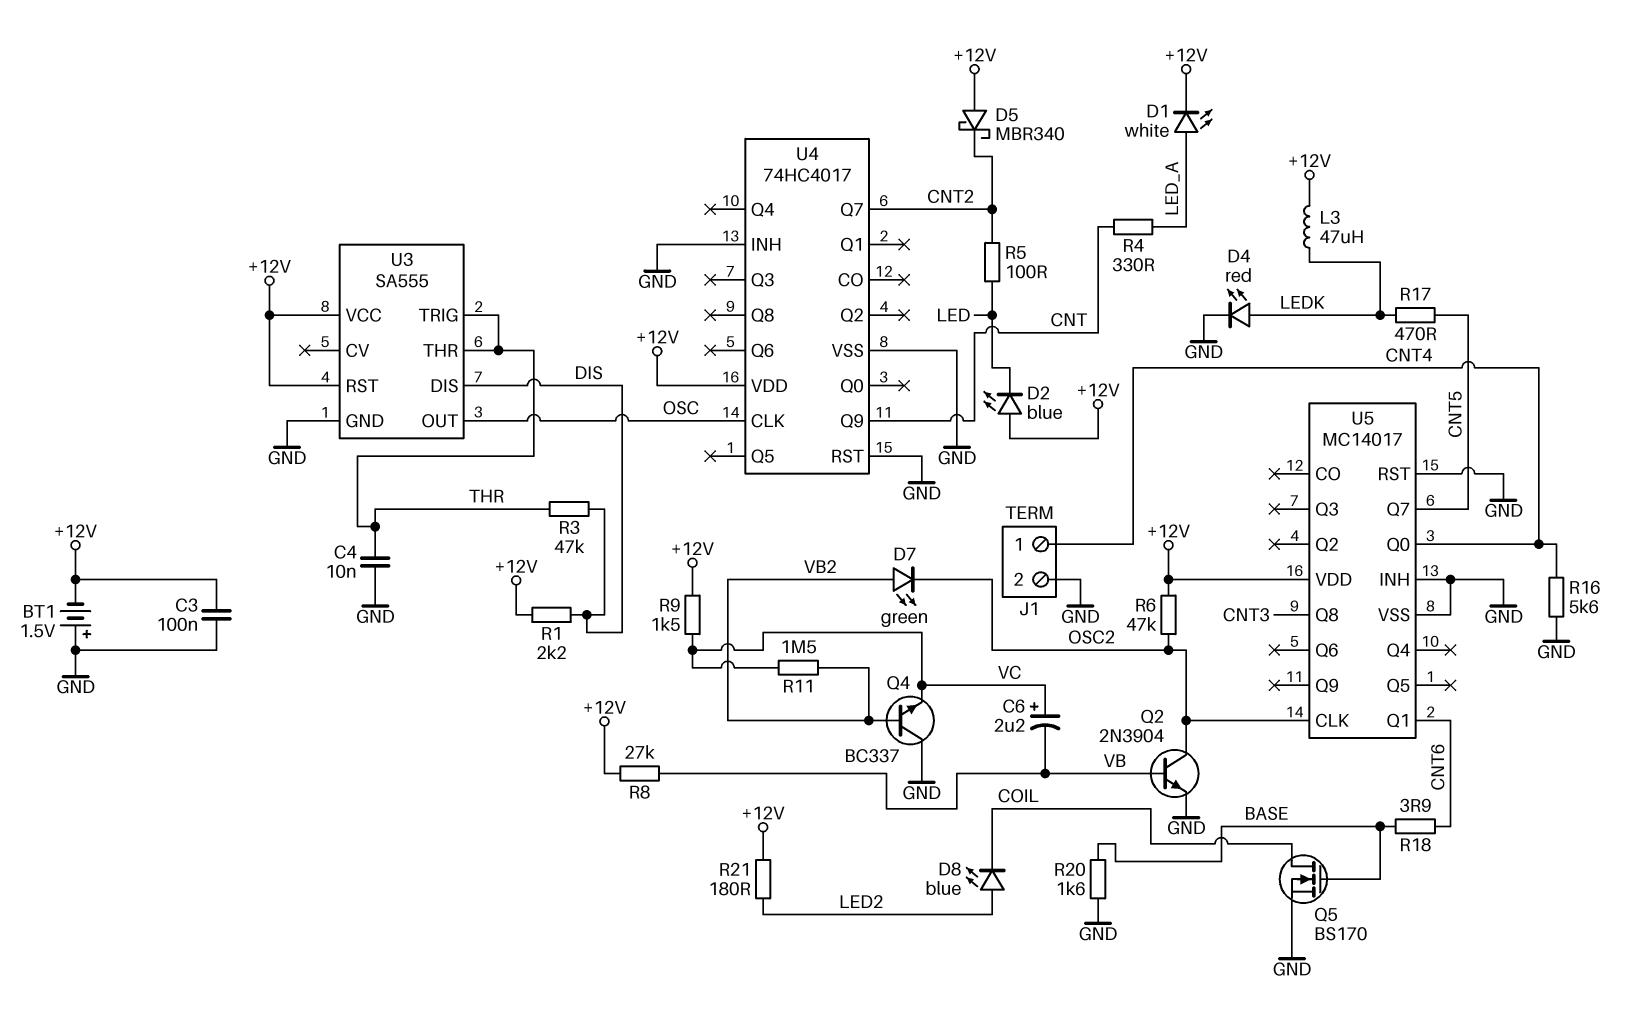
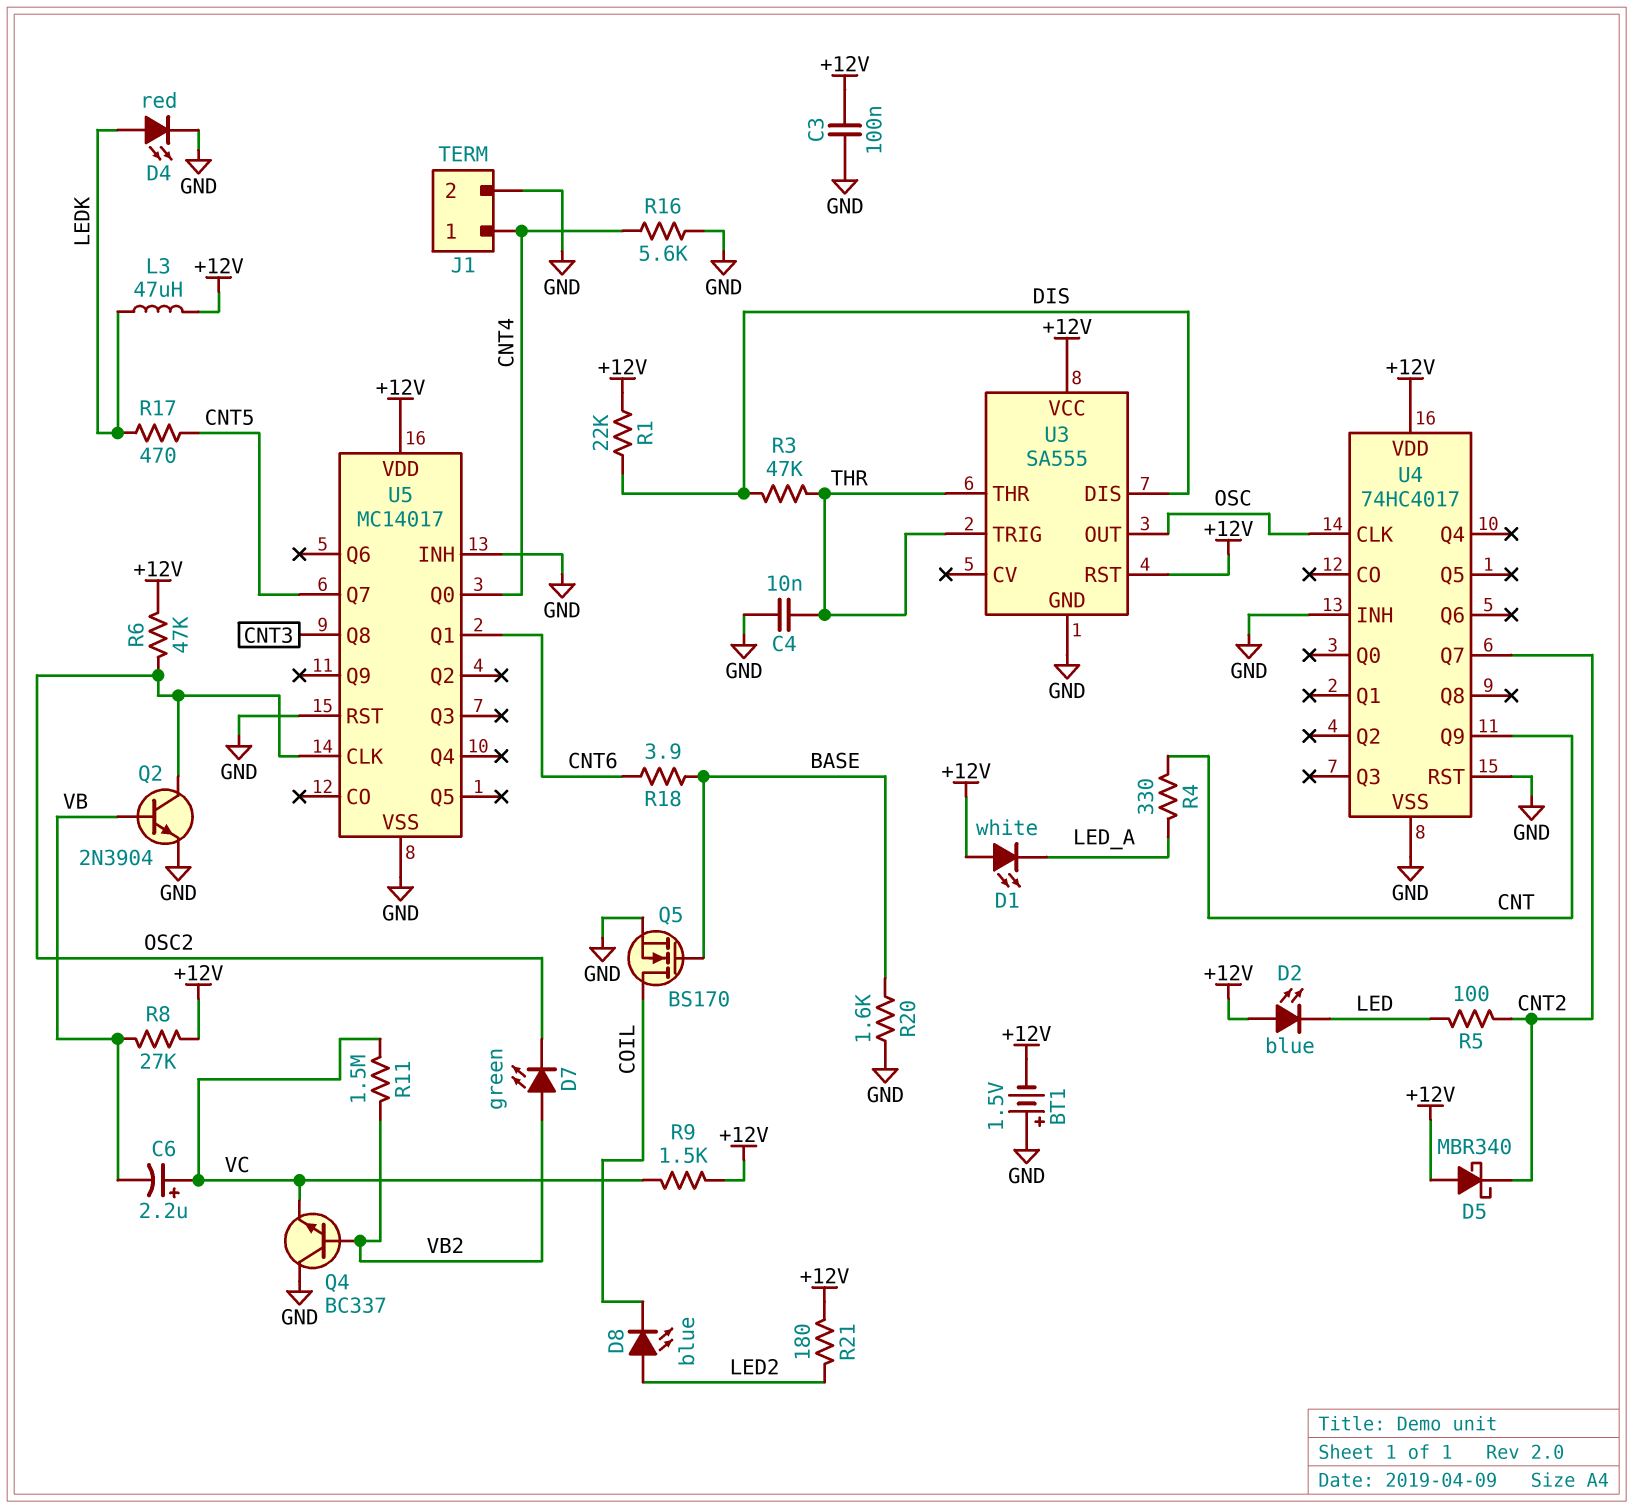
D1: LED white (A LED_A, K +12V) -> LED white (A +12V, K LED_A)
R1: 2.2k (+12V, DIS) -> 22k (+12V, DIS)

